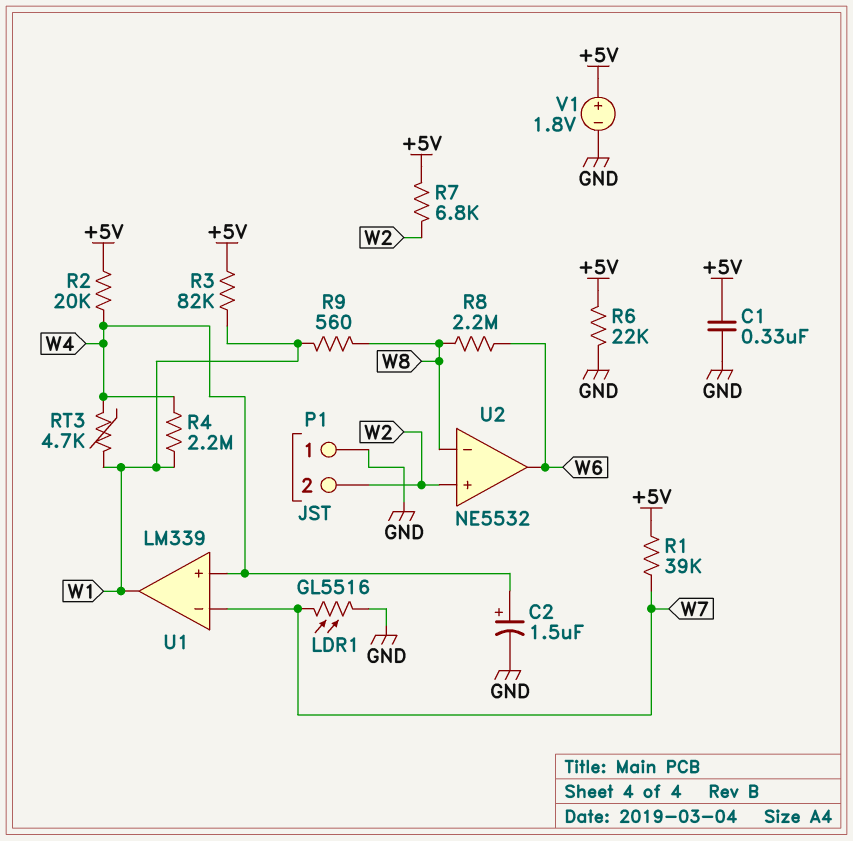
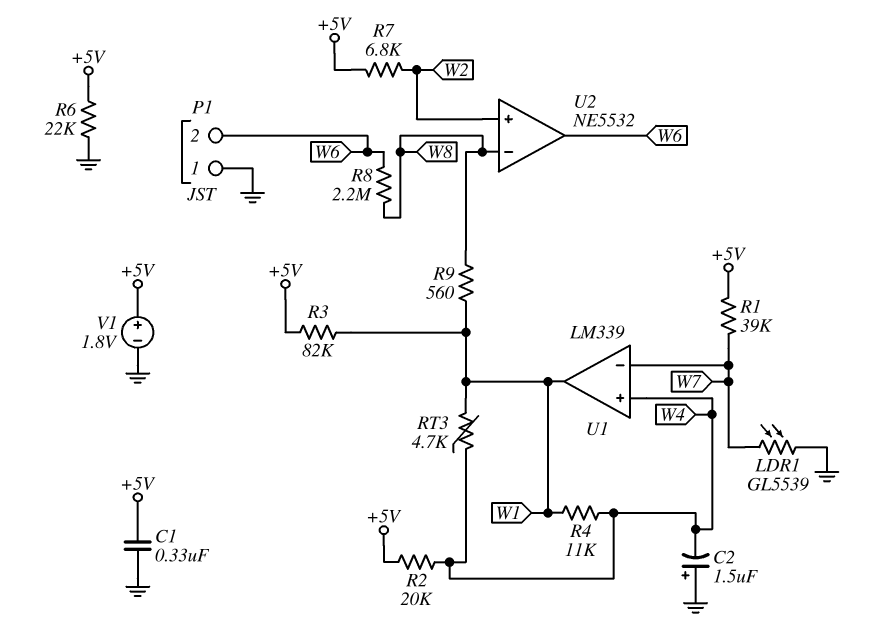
C2: 1.5uF (plus W4, minus GND) -> 1.5uF (plus GND, minus W4)
LDR1: GL5516 (GND, W7) -> GL5539 (GND, W7)
P1 pin 2: W2 -> W6
R4: 2.2M (W1, W4) -> 11k (W1, W4)

